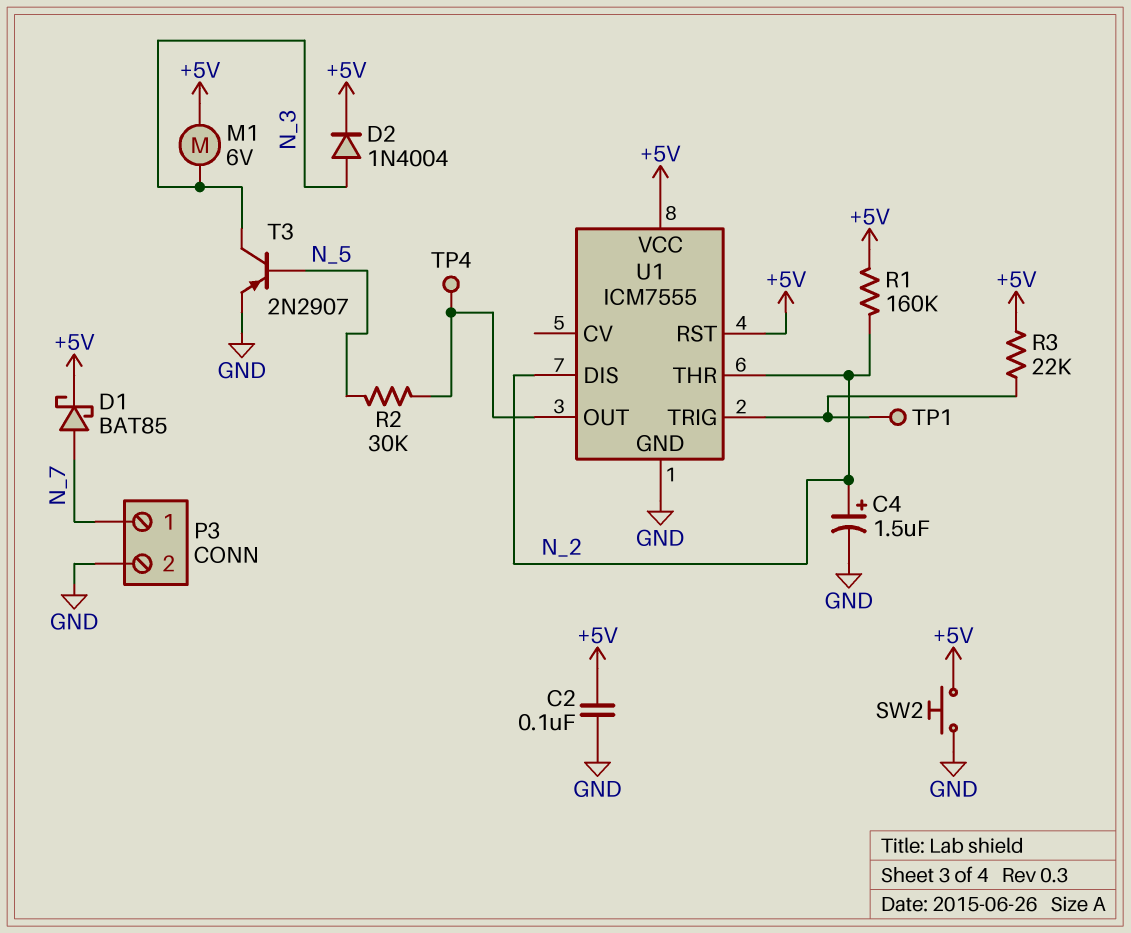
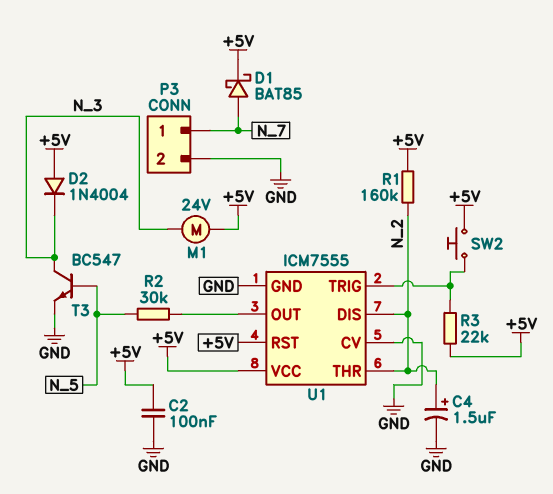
D2: diode 1N4004 (A N_3, K +5V) -> diode 1N4004 (A +5V, K N_3)
M1: motor 6V (+5V, N_3) -> motor 24V (+5V, N_3)
SW2: button (+5V, GND) -> button (+5V, U1/TRIG)
T3: PNP 2N2907 (B N_5, C N_3, E GND) -> NPN BC547 (B N_5, C N_3, E GND)
TP1: test point (U1/TRIG) -> none
TP4: test point (U1/OUT) -> none
U1 pin CV: none -> GND

